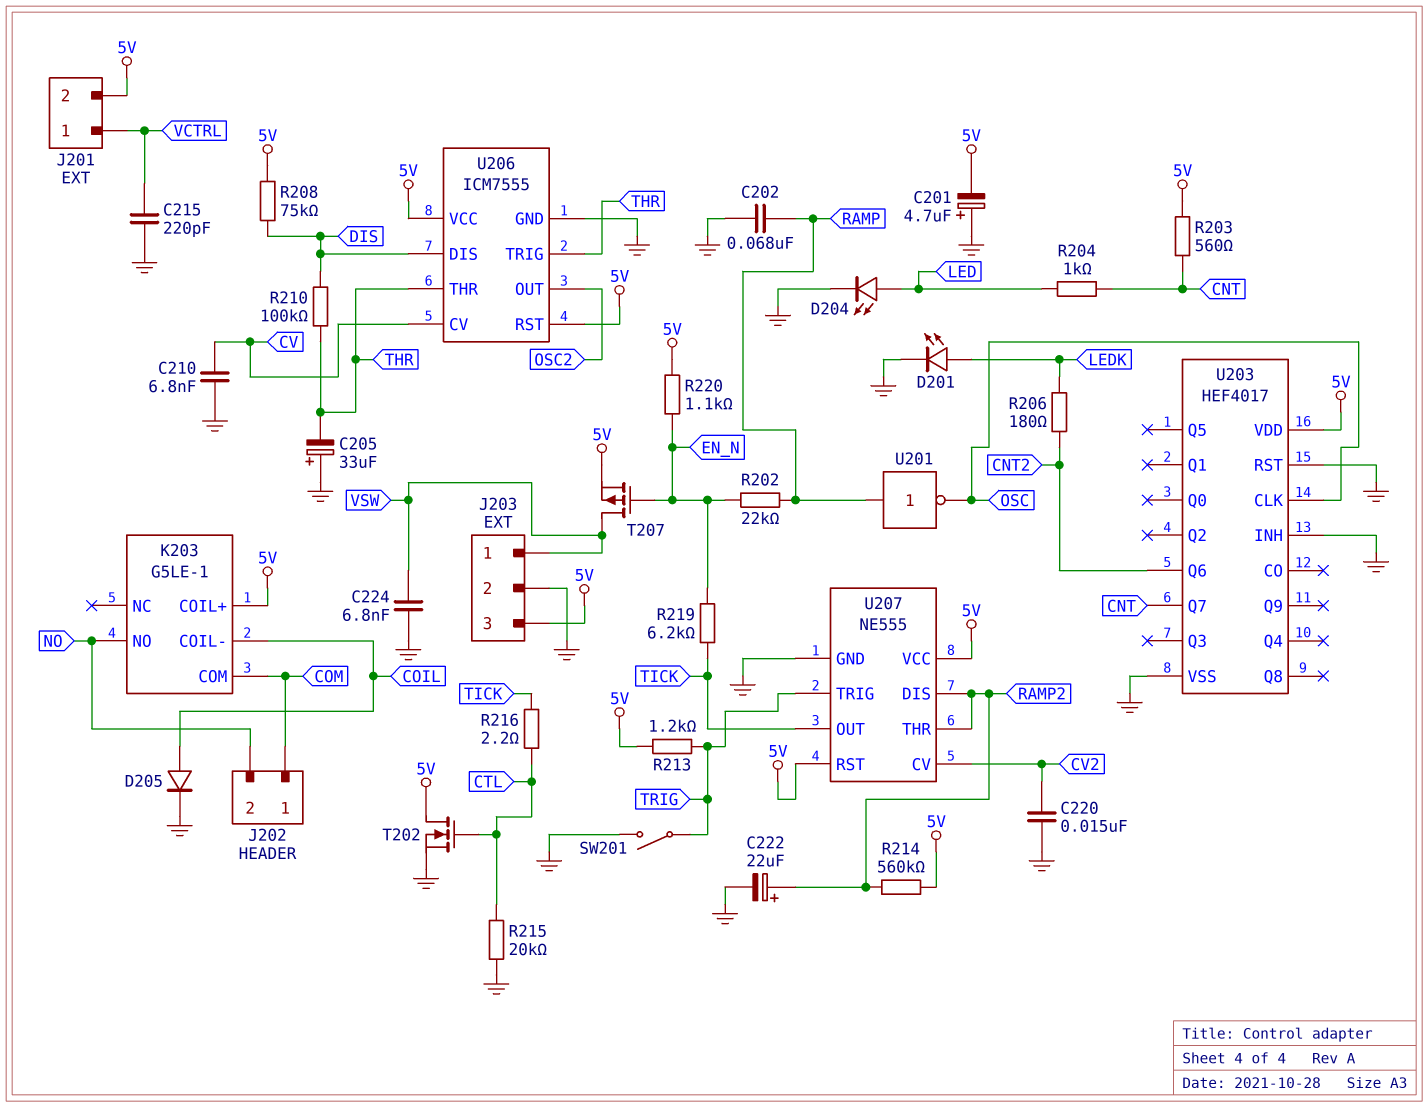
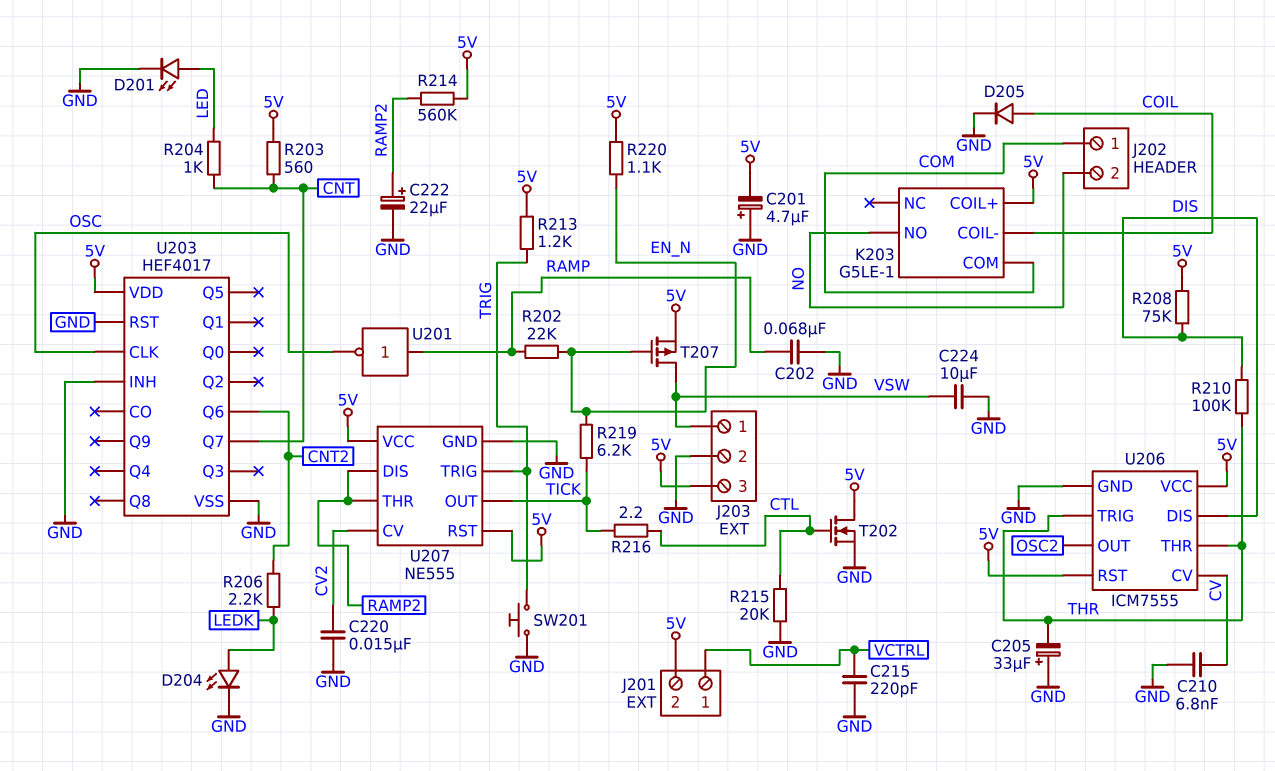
C224: 6.8nF (GND, VSW) -> 10uF (GND, VSW)
D201: LED (A LEDK, K GND) -> LED (A LED, K GND)
D204: LED (A LED, K GND) -> LED (A LEDK, K GND)
R206: 180 (CNT2, LEDK) -> 2.2k (CNT2, LEDK)
SW201: switch (GND, TRIG) -> button (GND, TRIG)

